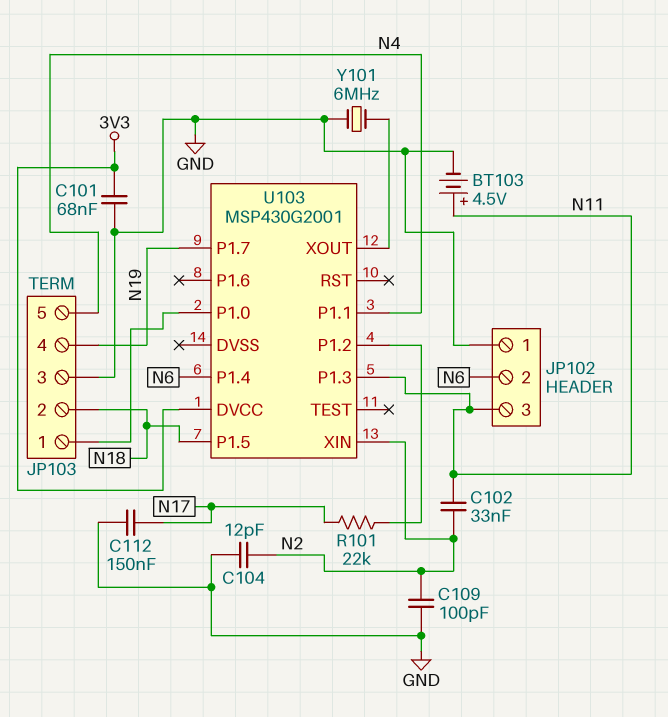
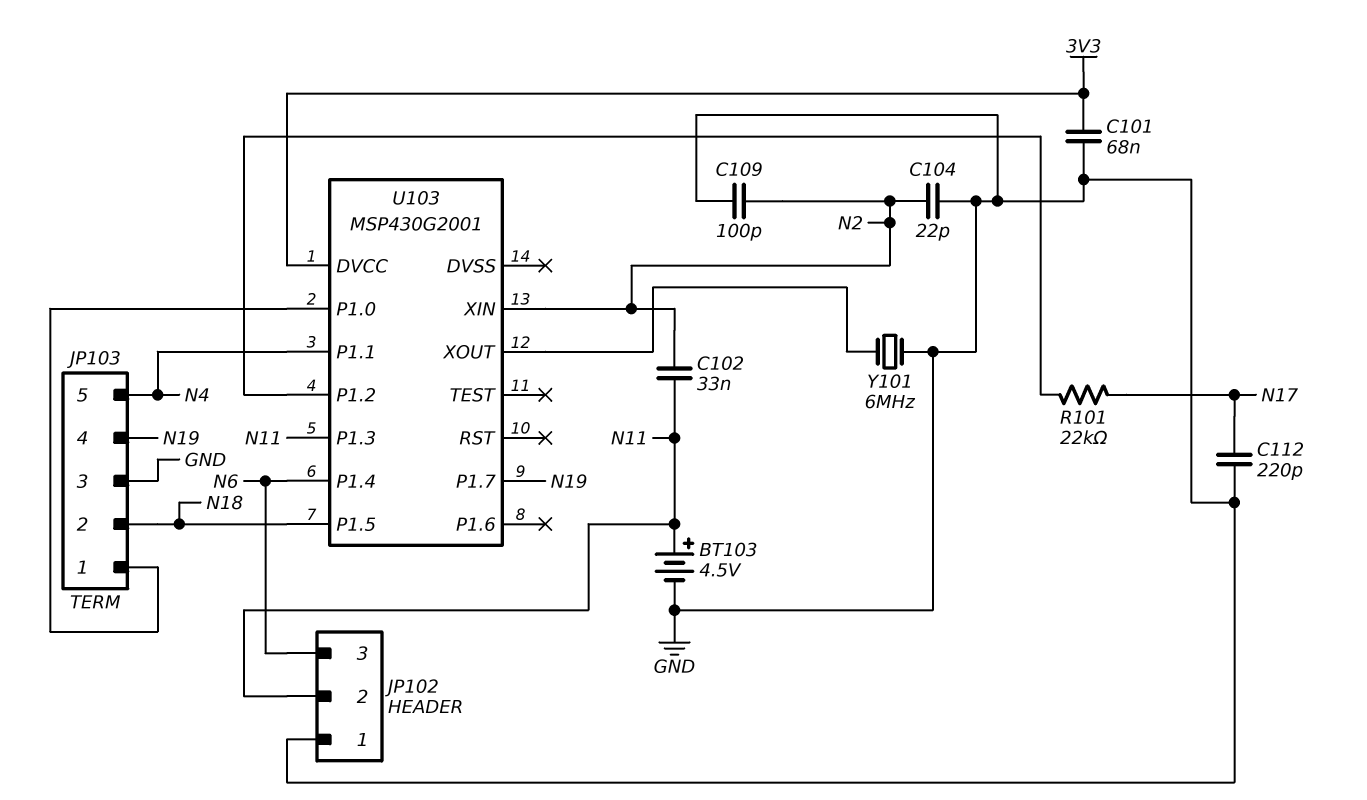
C104: 12pF (GND, N2) -> 22pF (GND, N2)
C112: 150nF (GND, N17) -> 220pF (GND, N17)
JP102 pin 2: N6 -> N11
JP102 pin 3: N11 -> N6

